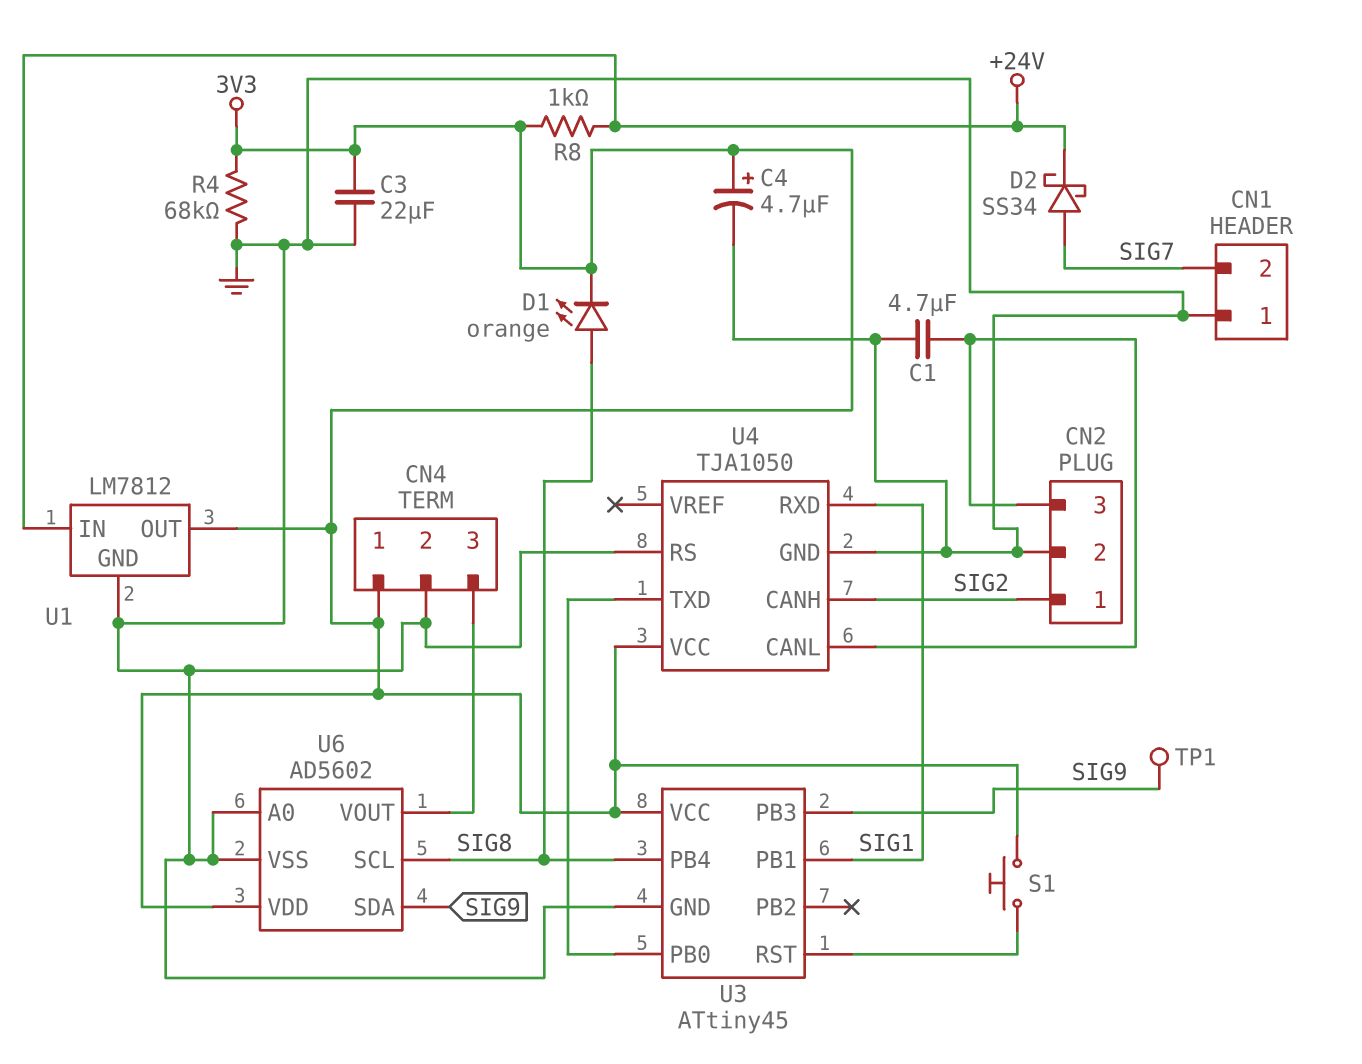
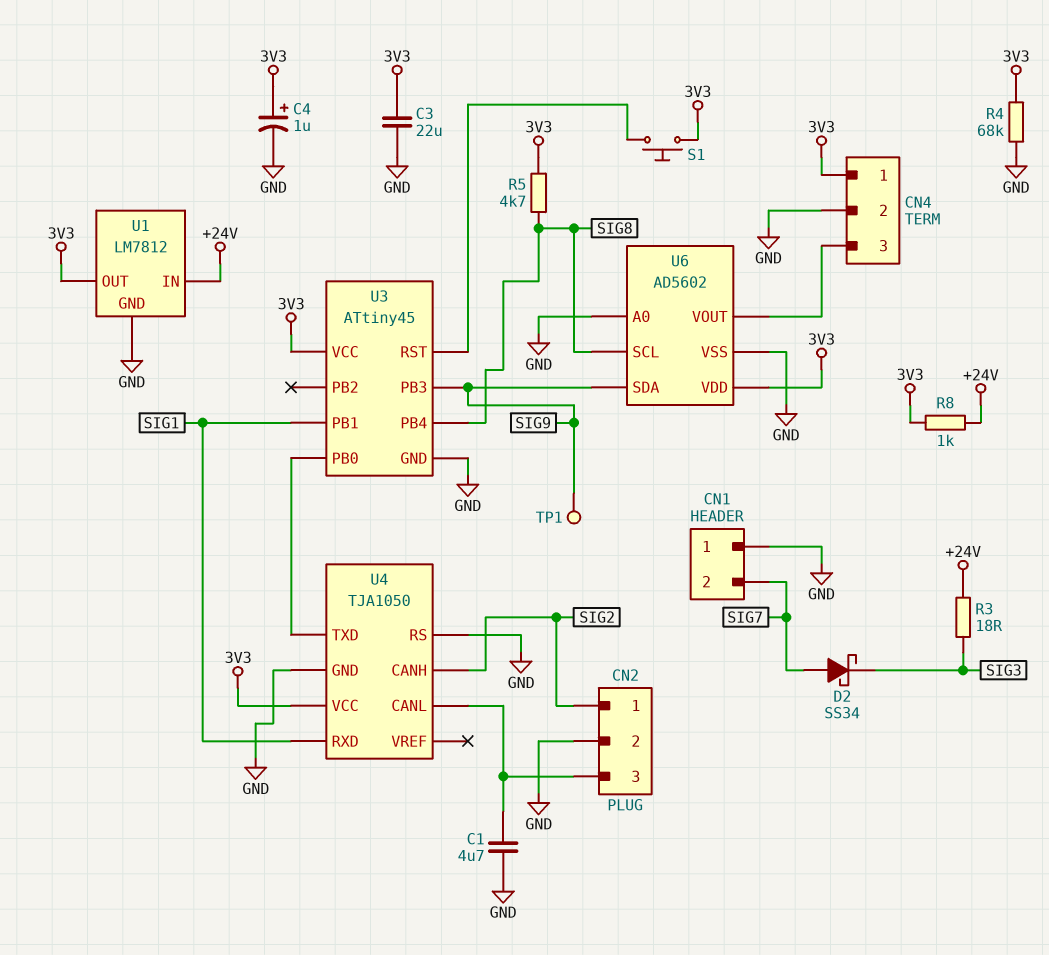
C4: 4.7uF (plus 3V3, minus GND) -> 1uF (plus 3V3, minus GND)
D1: LED orange (A SIG8, K 3V3) -> none
D2: schottky SS34 (A SIG7, K +24V) -> schottky SS34 (A SIG7, K SIG3)
R3: none -> 18 (+24V, SIG3)
R5: none -> 4.7k (3V3, SIG8)

